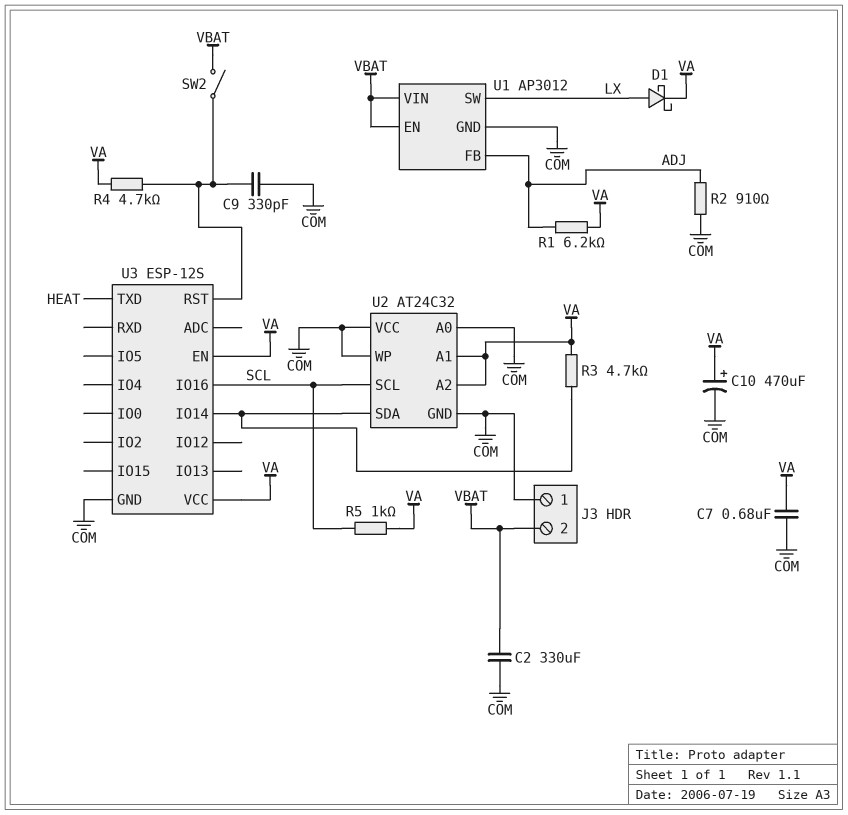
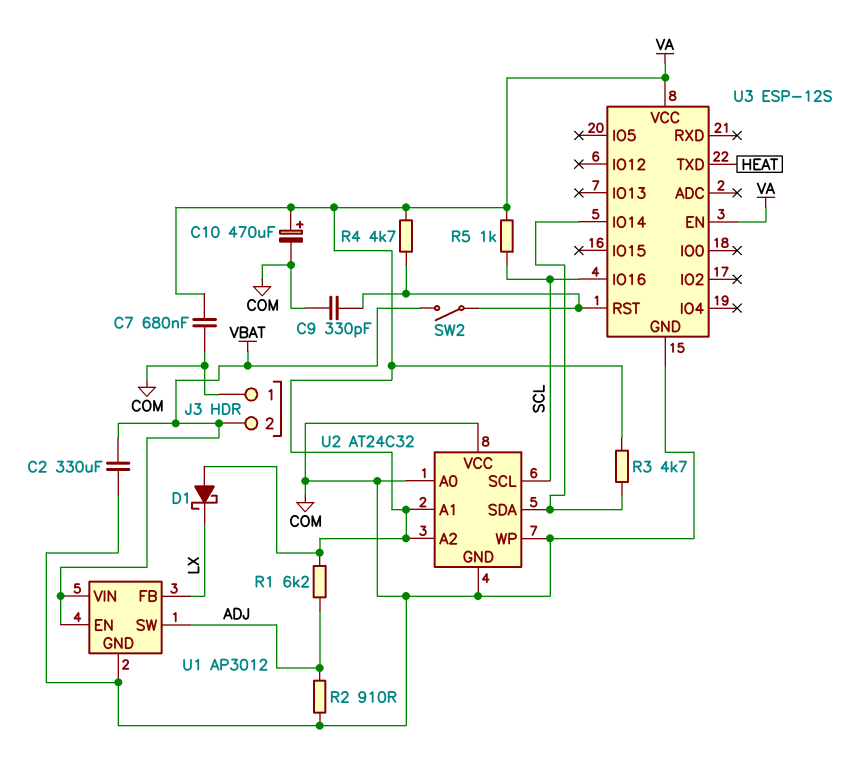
D1: schottky (A LX, K VA) -> schottky (A VA, K LX)
U1 pin FB: ADJ -> LX
U1 pin SW: LX -> ADJ

